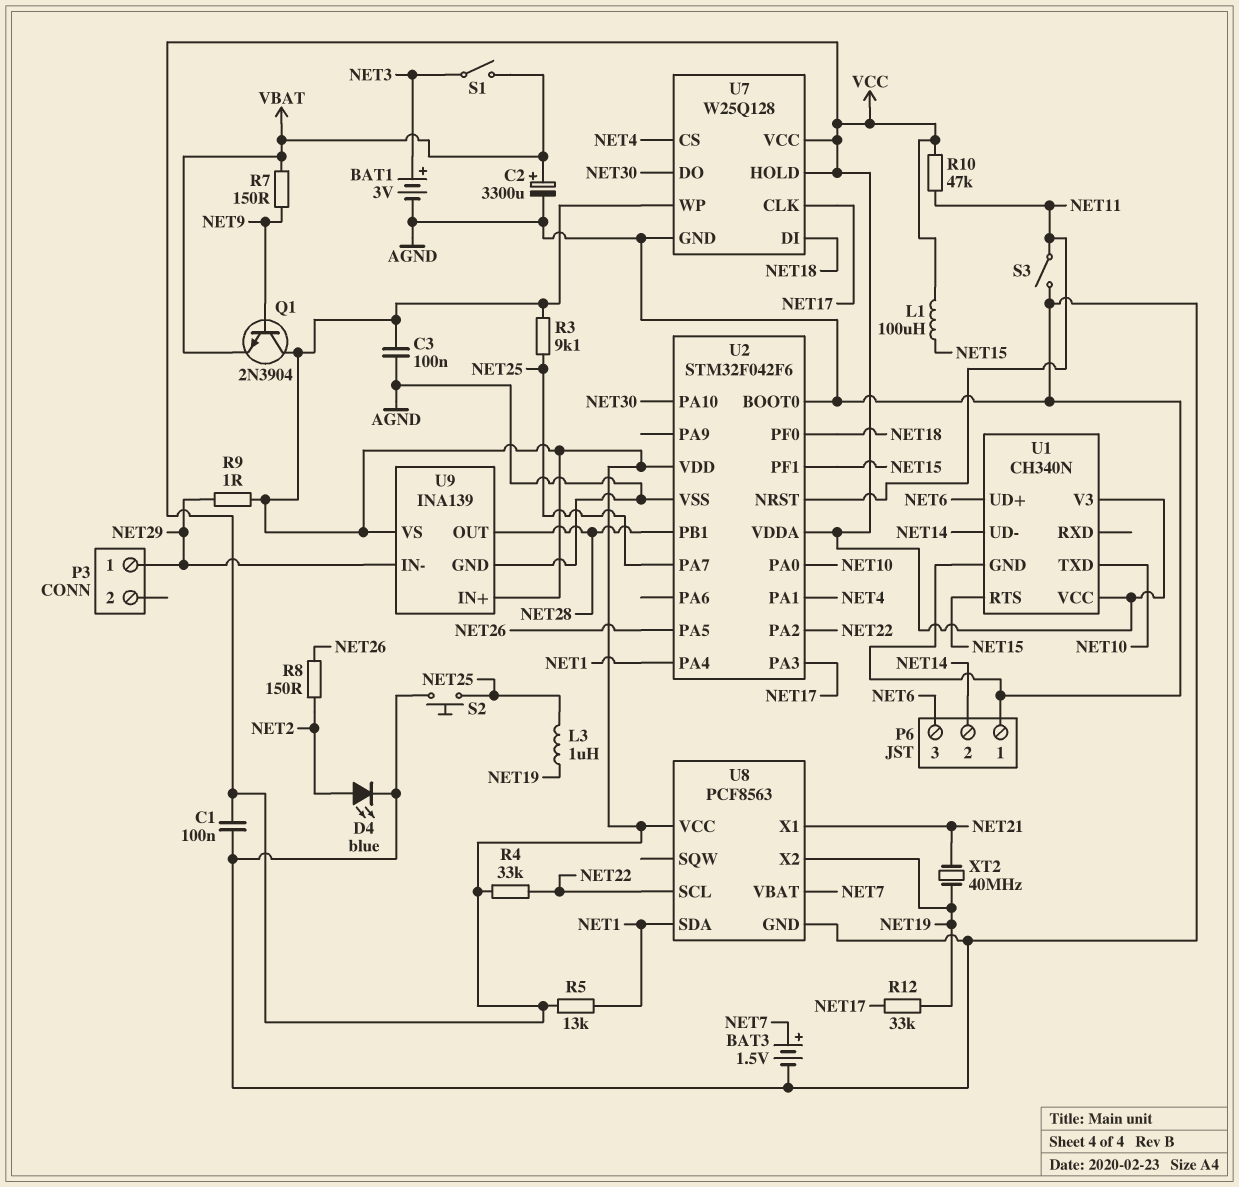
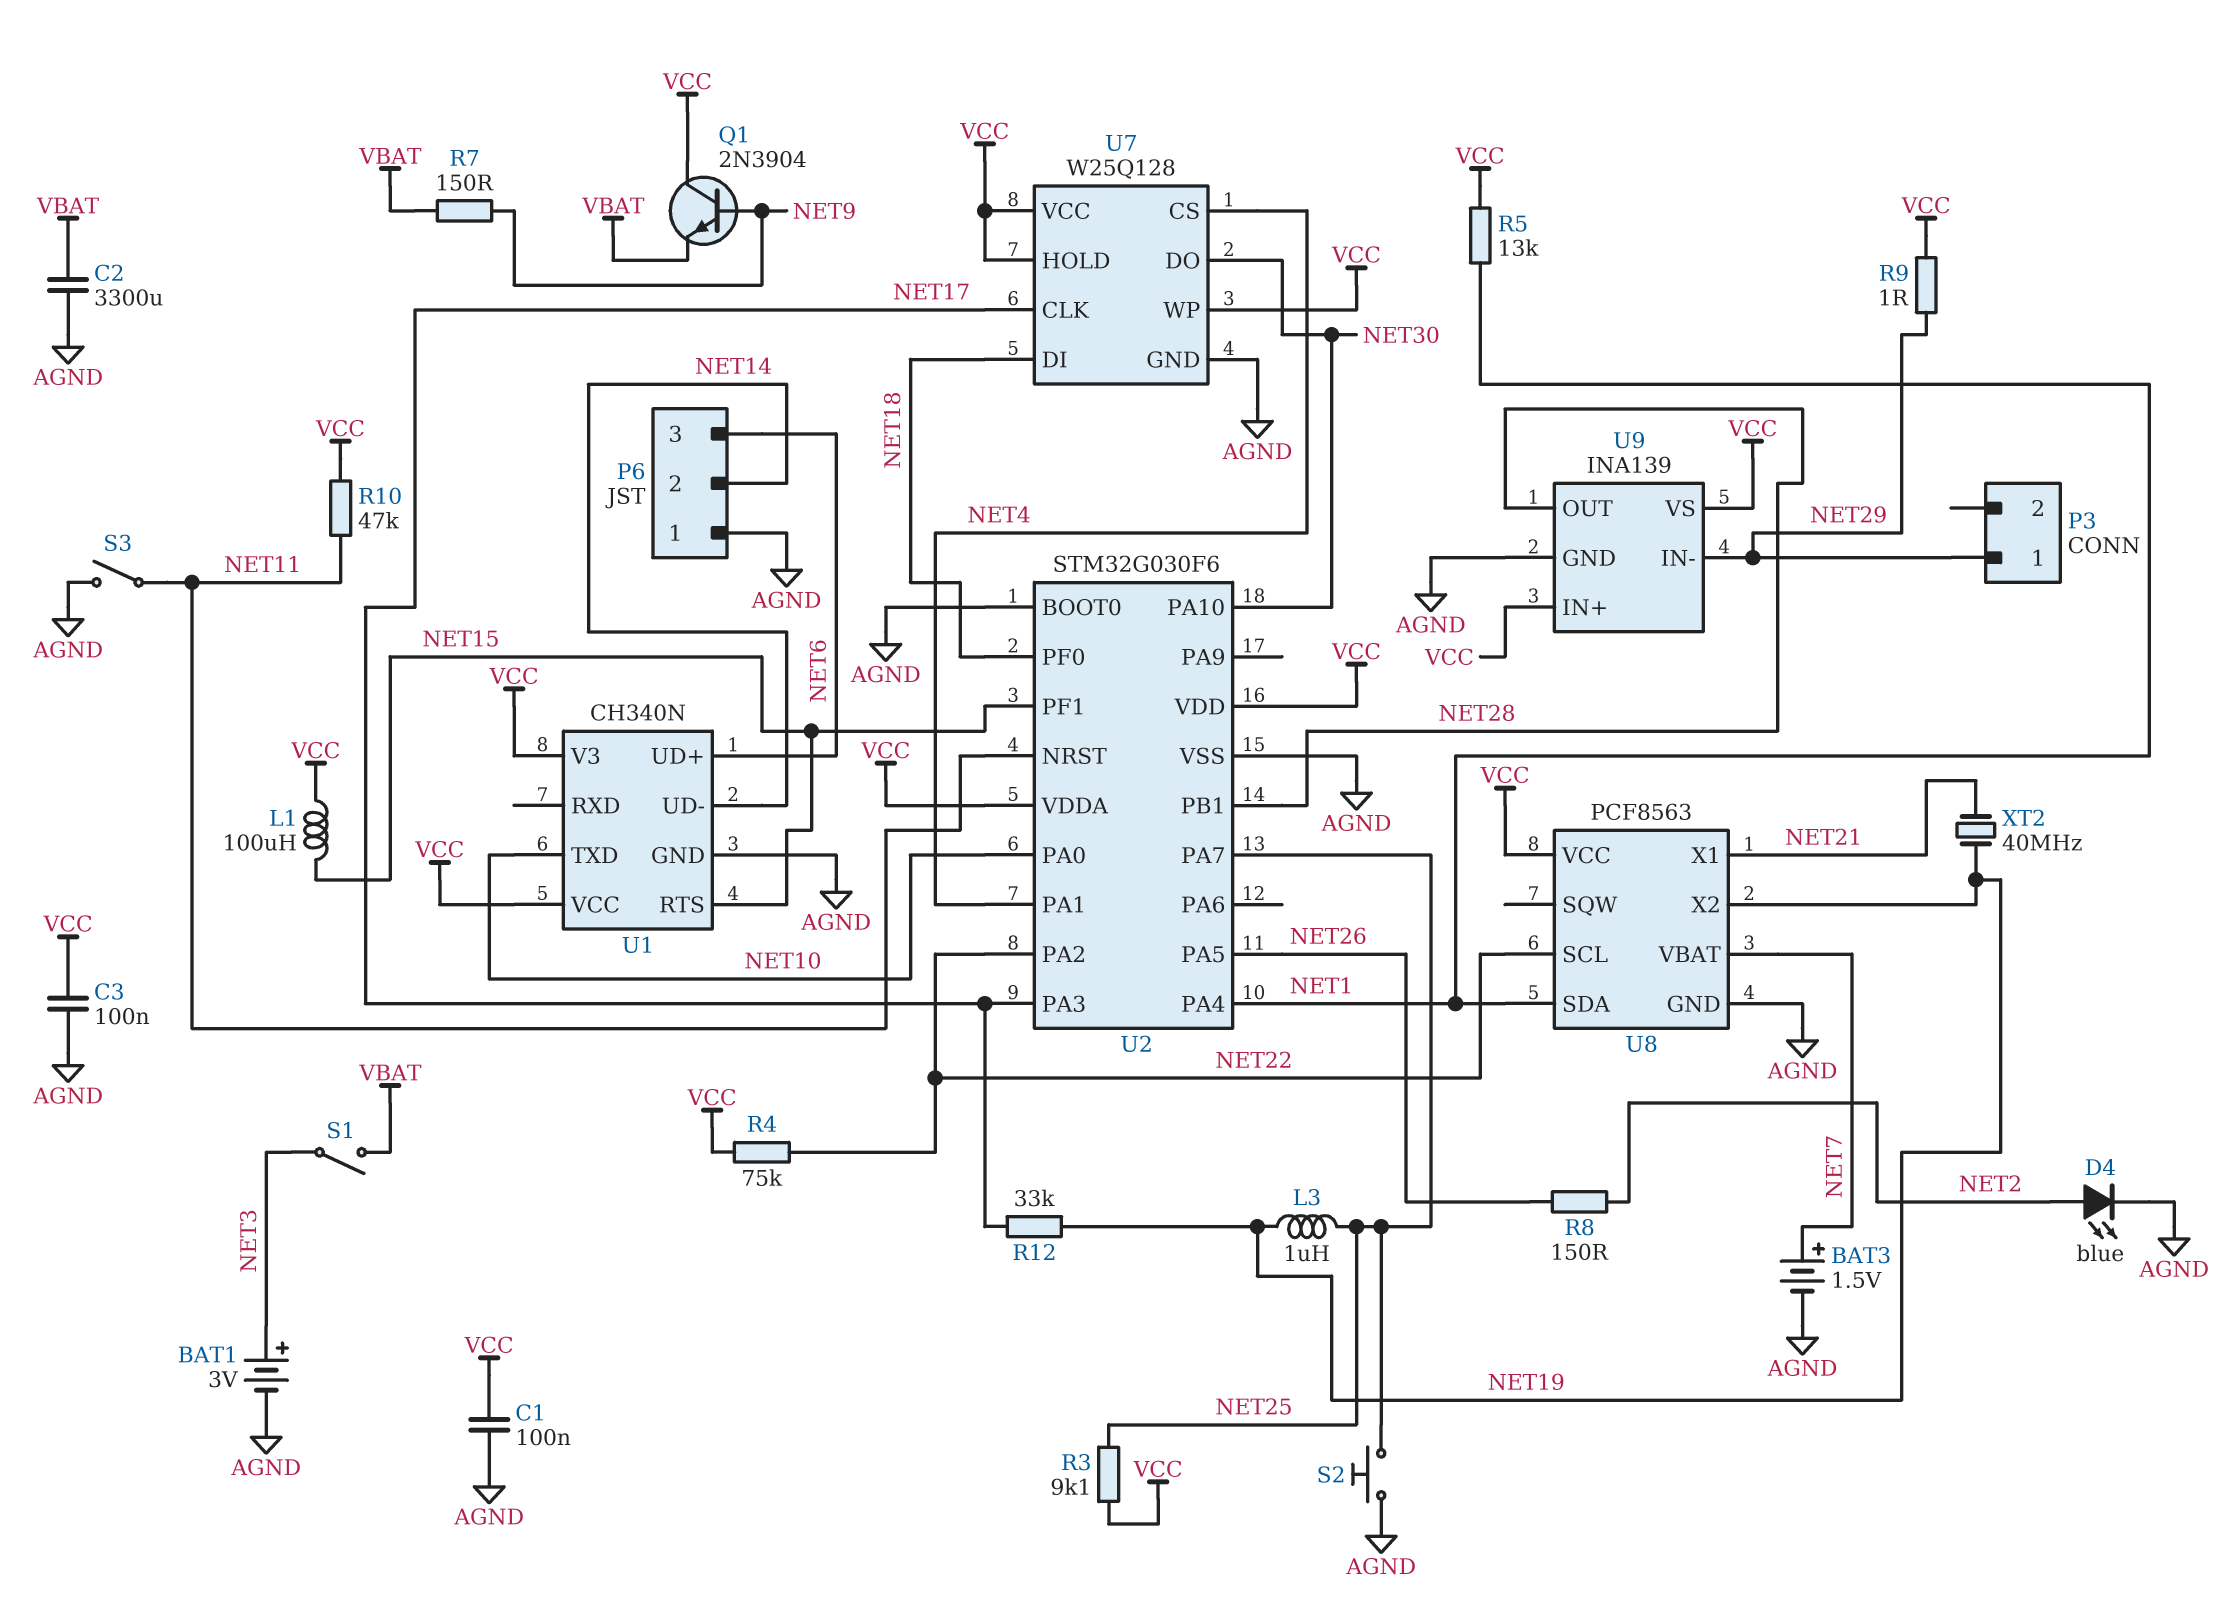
C2: 3300uF (plus VBAT, minus AGND) -> 3300uF (AGND, VBAT)
R4: 33k (NET22, VCC) -> 75k (NET22, VCC)
U2: STM32F042F6 -> STM32G030F6

